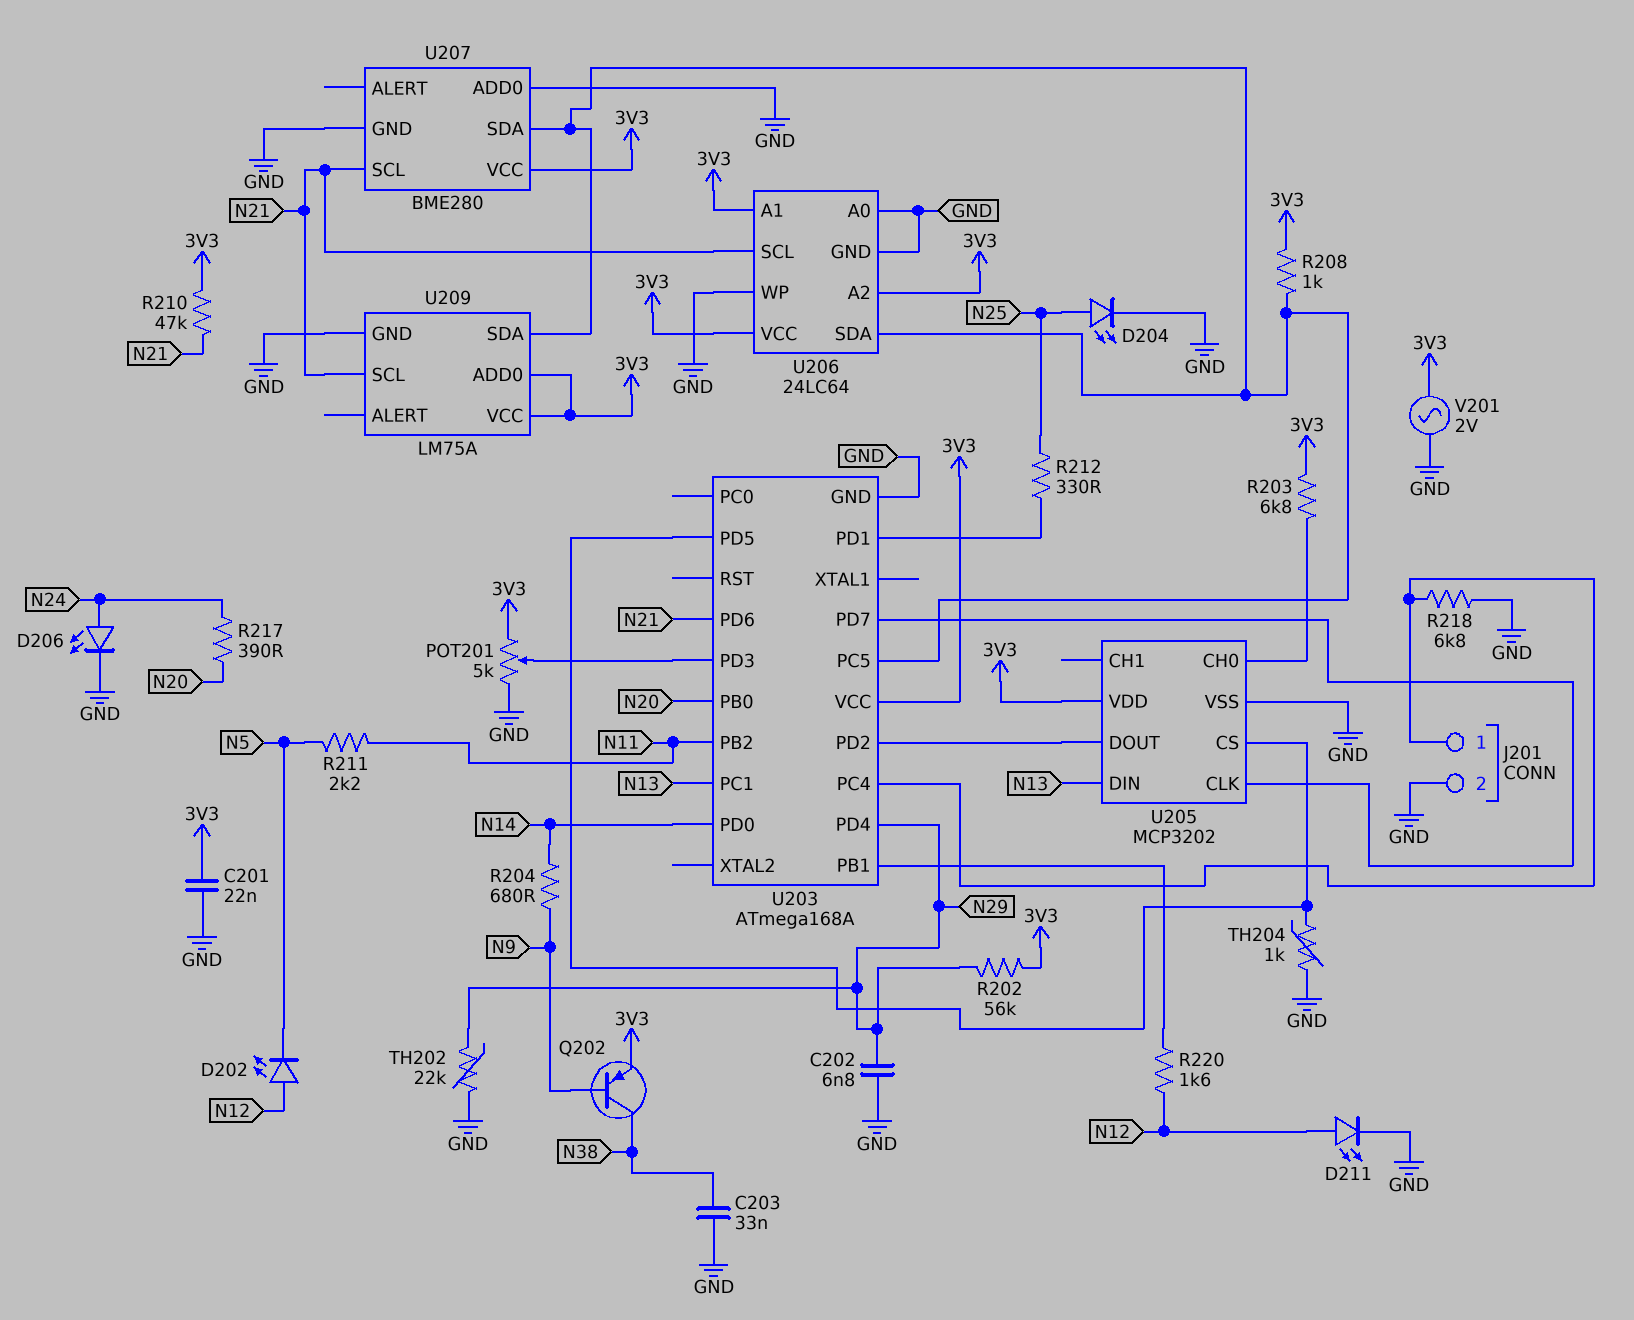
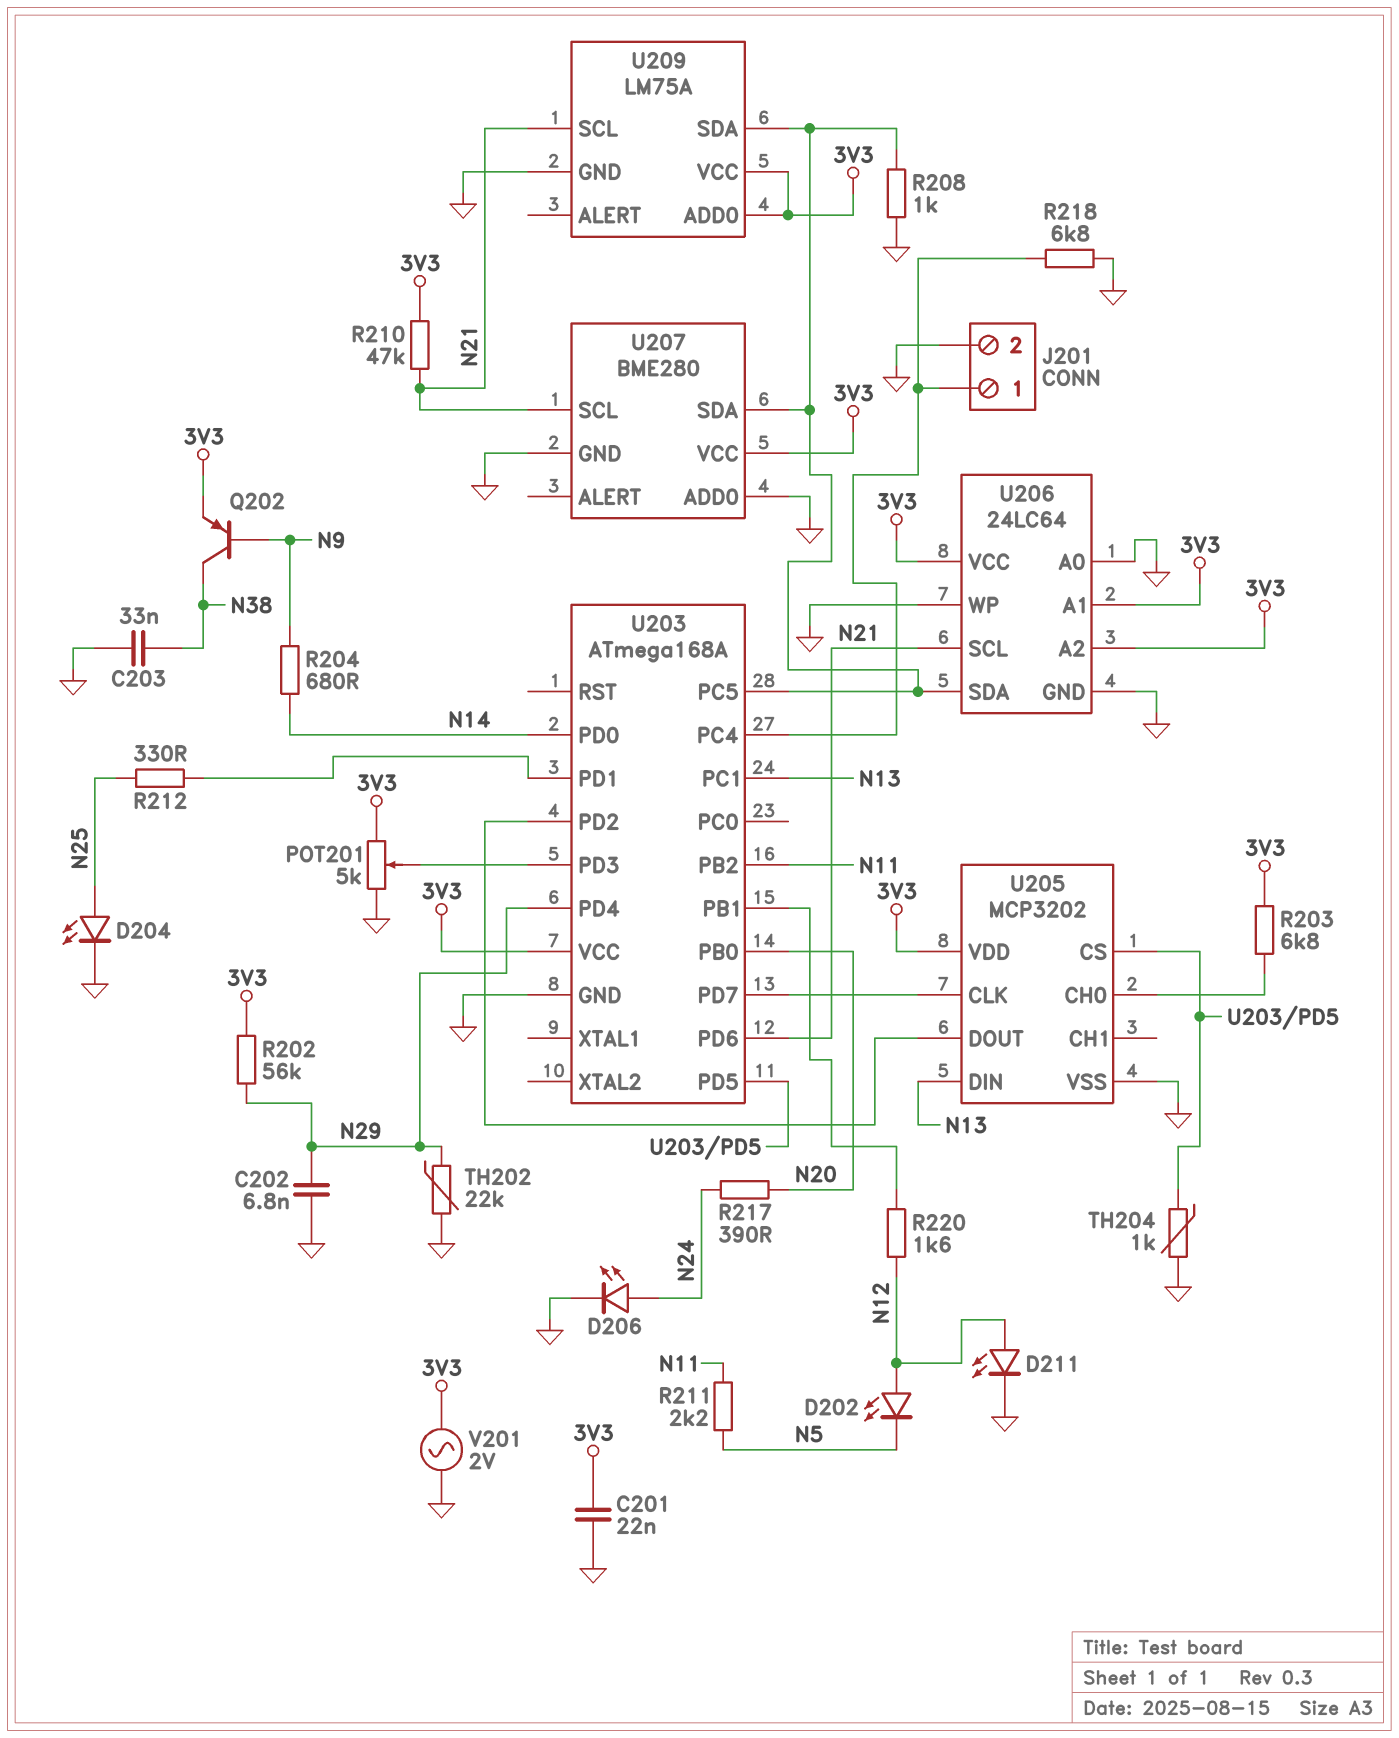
R208: 1k (3V3, U203/PC5) -> 1k (GND, U203/PC5)

